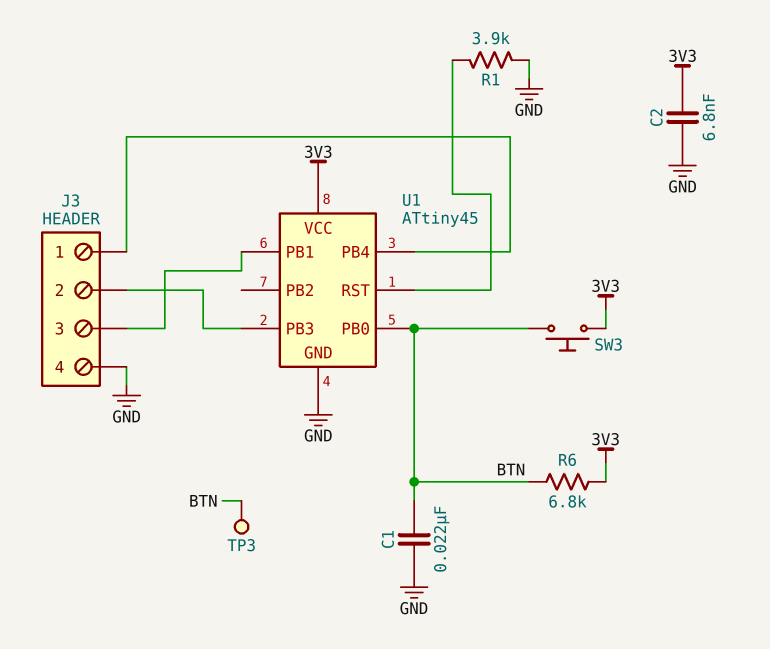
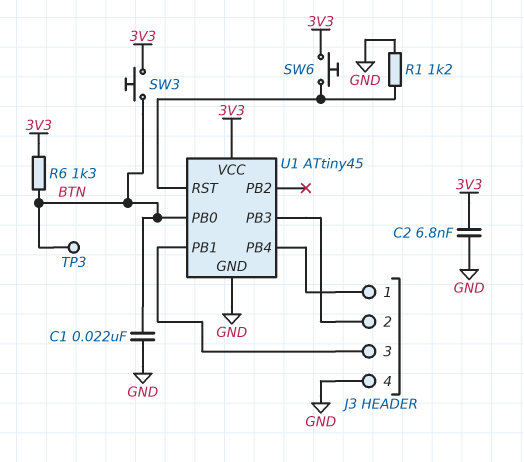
R1: 3.9k (GND, U1/RST) -> 1.2k (GND, U1/RST)
R6: 6.8k (3V3, BTN) -> 1.3k (3V3, BTN)
SW6: none -> button (3V3, U1/RST)

